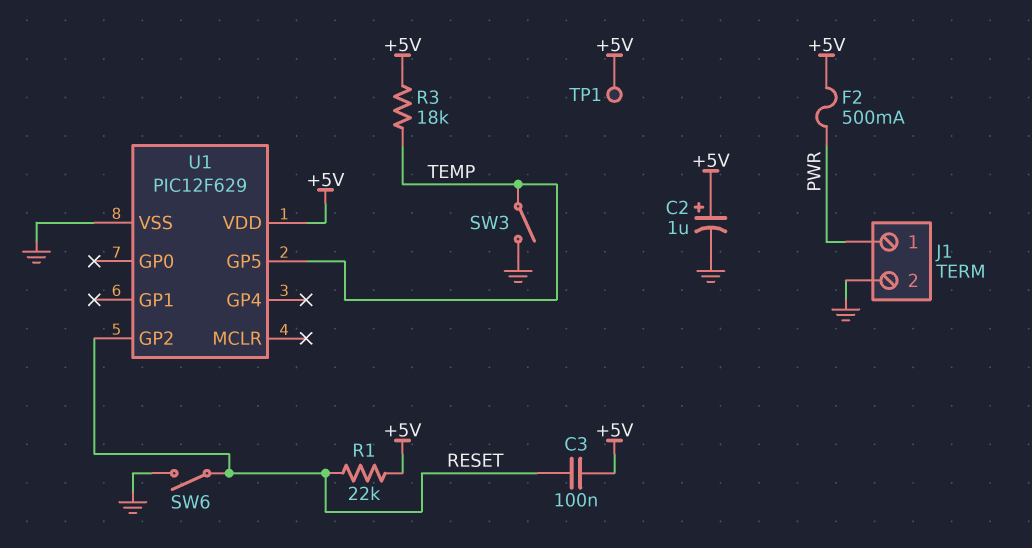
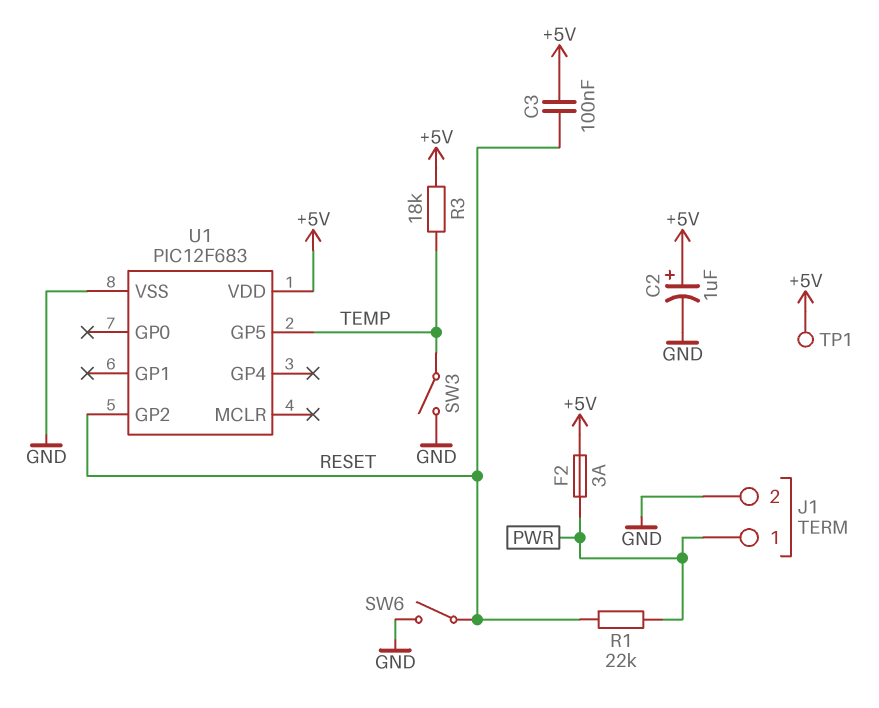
F2: 500mA (+5V, PWR) -> 3A (+5V, PWR)
R1: 22k (+5V, RESET) -> 22k (PWR, RESET)
U1: PIC12F629 -> PIC12F683

